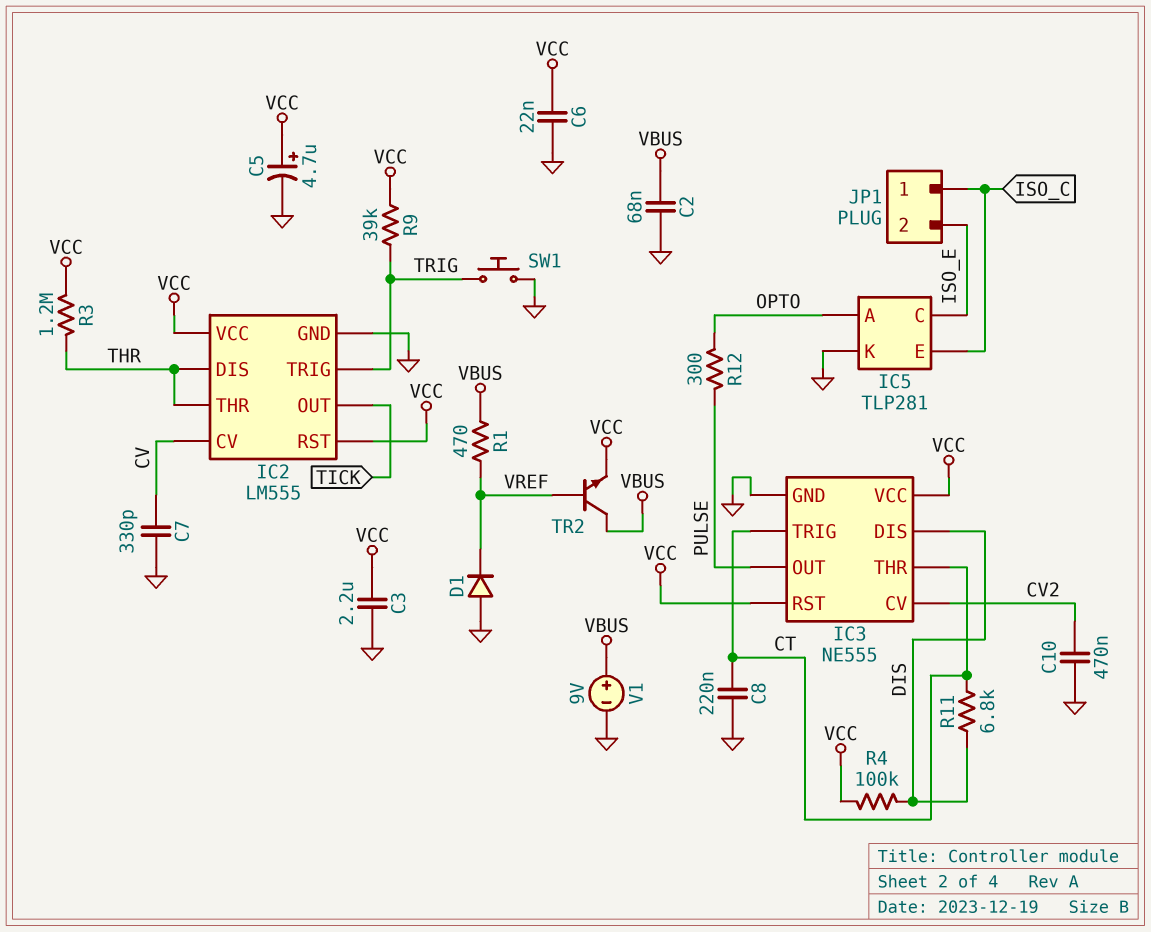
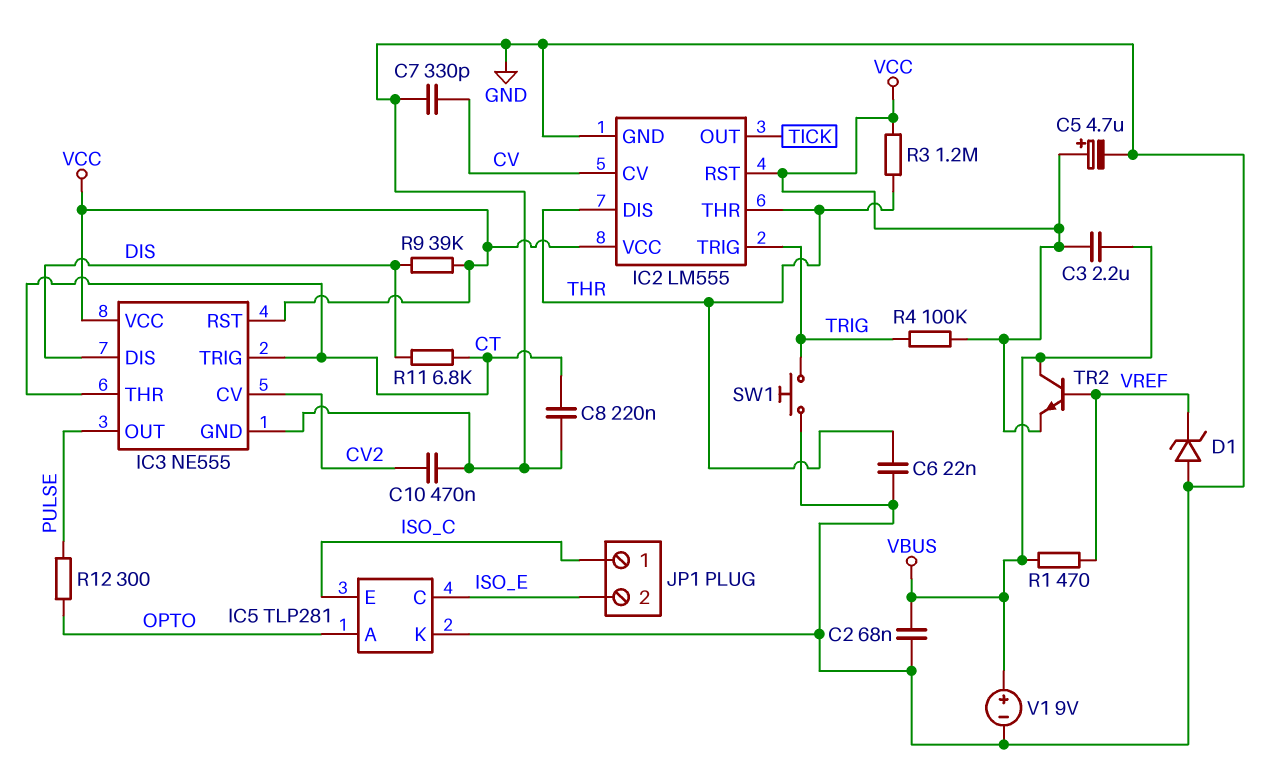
C3: 2.2uF (GND, VCC) -> 2.2uF (VBUS, VCC)
C6: 22nF (GND, VCC) -> 22nF (GND, THR)
D1: diode (A GND, K VREF) -> zener (A GND, K VREF)
R4: 100k (DIS, VCC) -> 100k (TRIG, VCC)
R9: 39k (TRIG, VCC) -> 39k (DIS, VCC)

